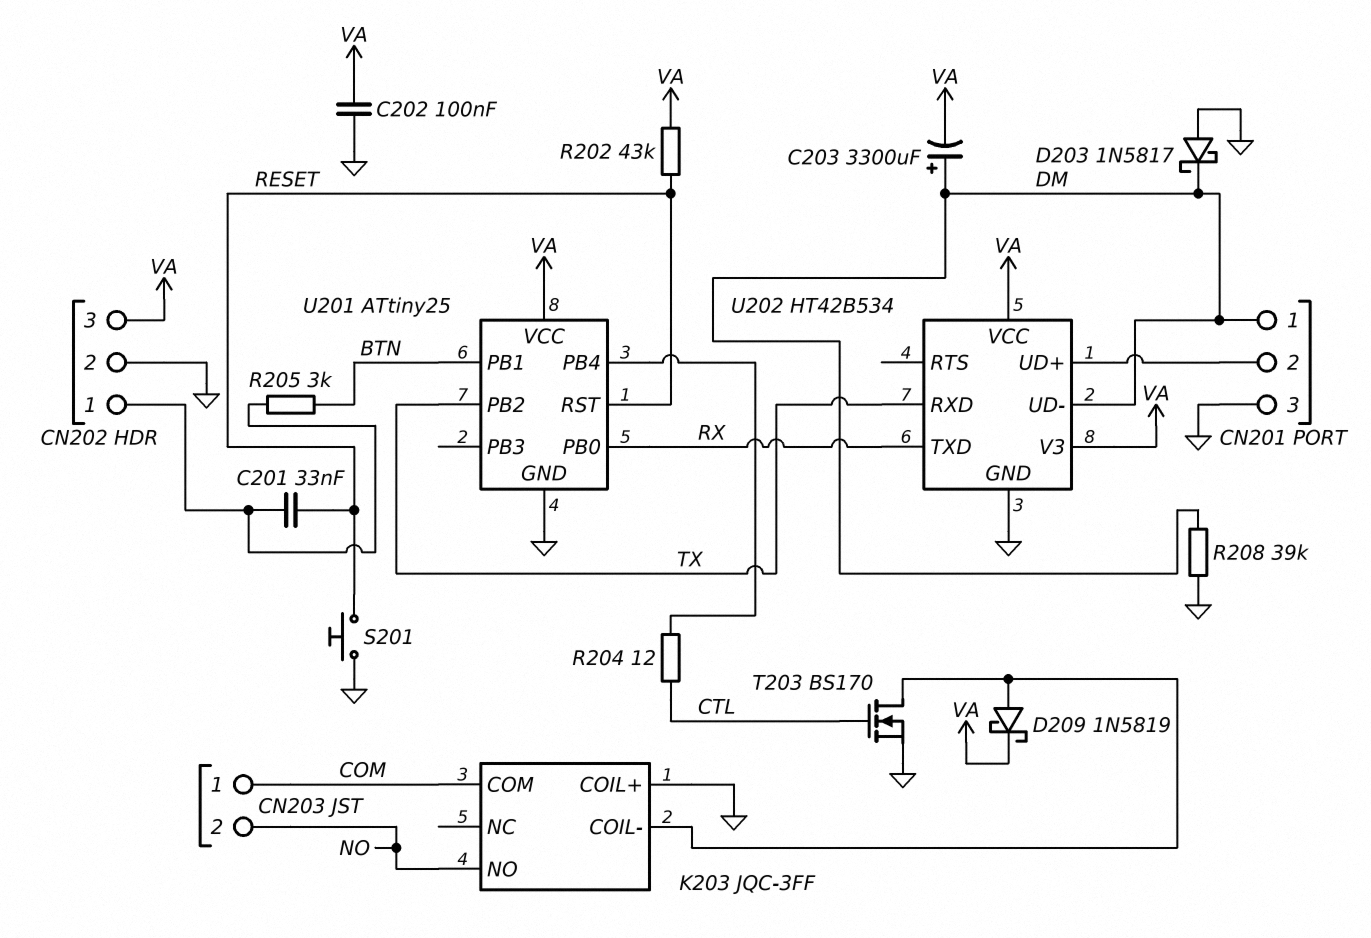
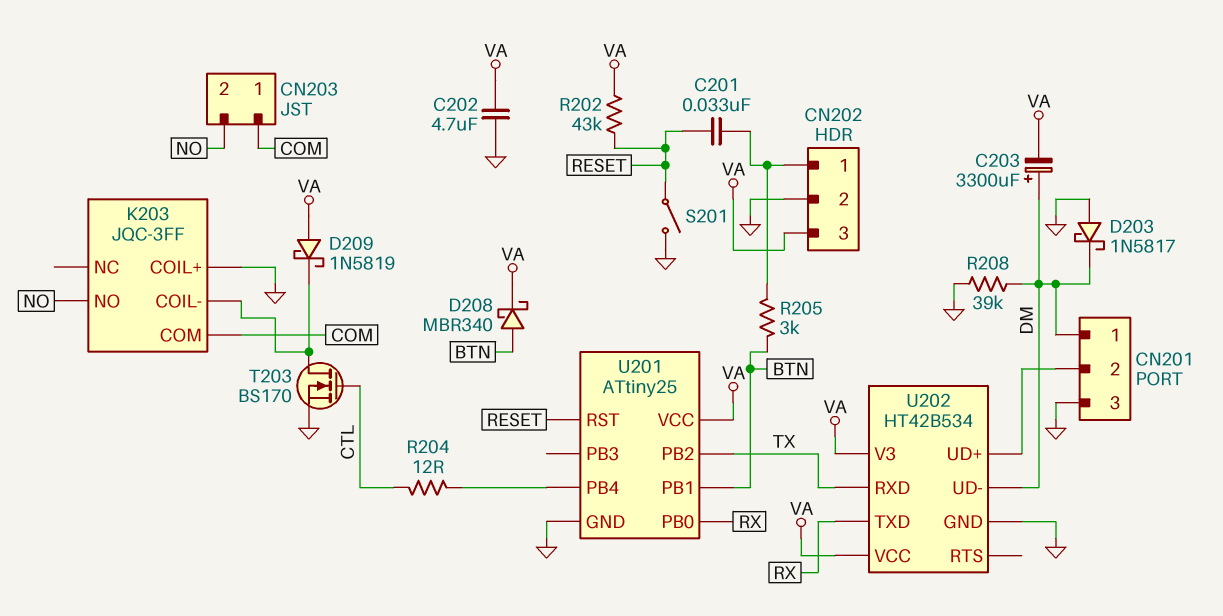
C202: 100nF (GND, VA) -> 4.7uF (GND, VA)
D208: none -> schottky MBR340 (A BTN, K VA)
D209: schottky 1N5819 (A K203/COIL-, K VA) -> schottky 1N5819 (A VA, K K203/COIL-)
S201: button (GND, RESET) -> switch (GND, RESET)

